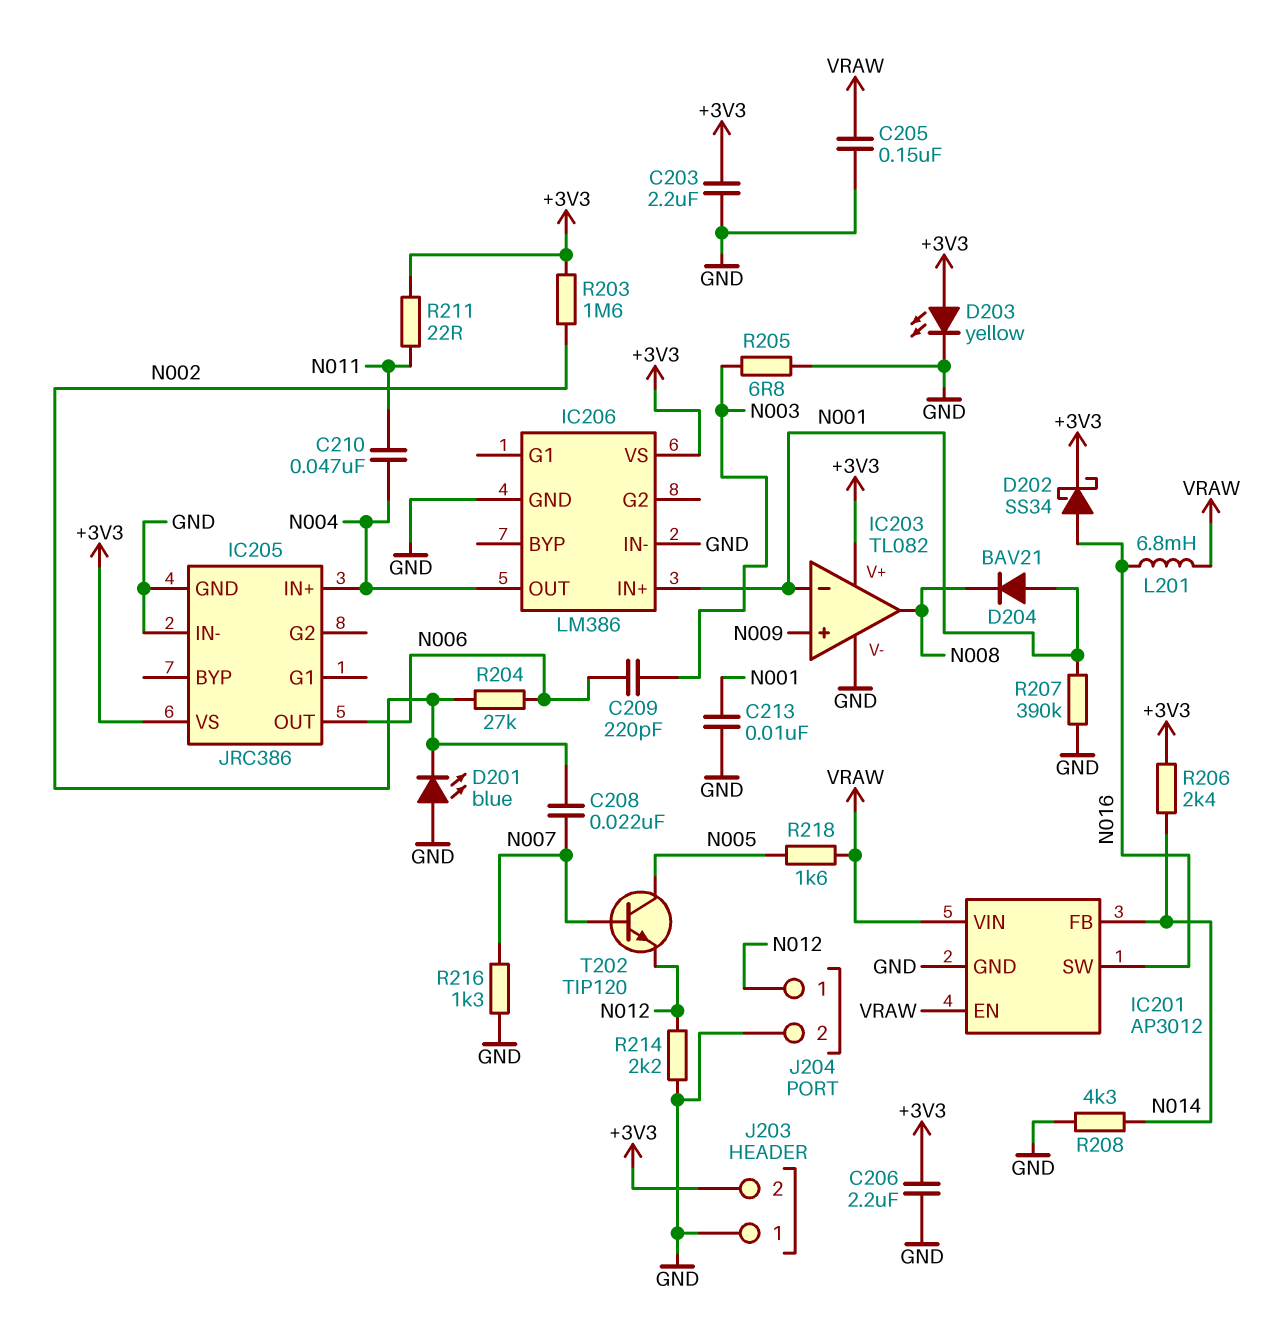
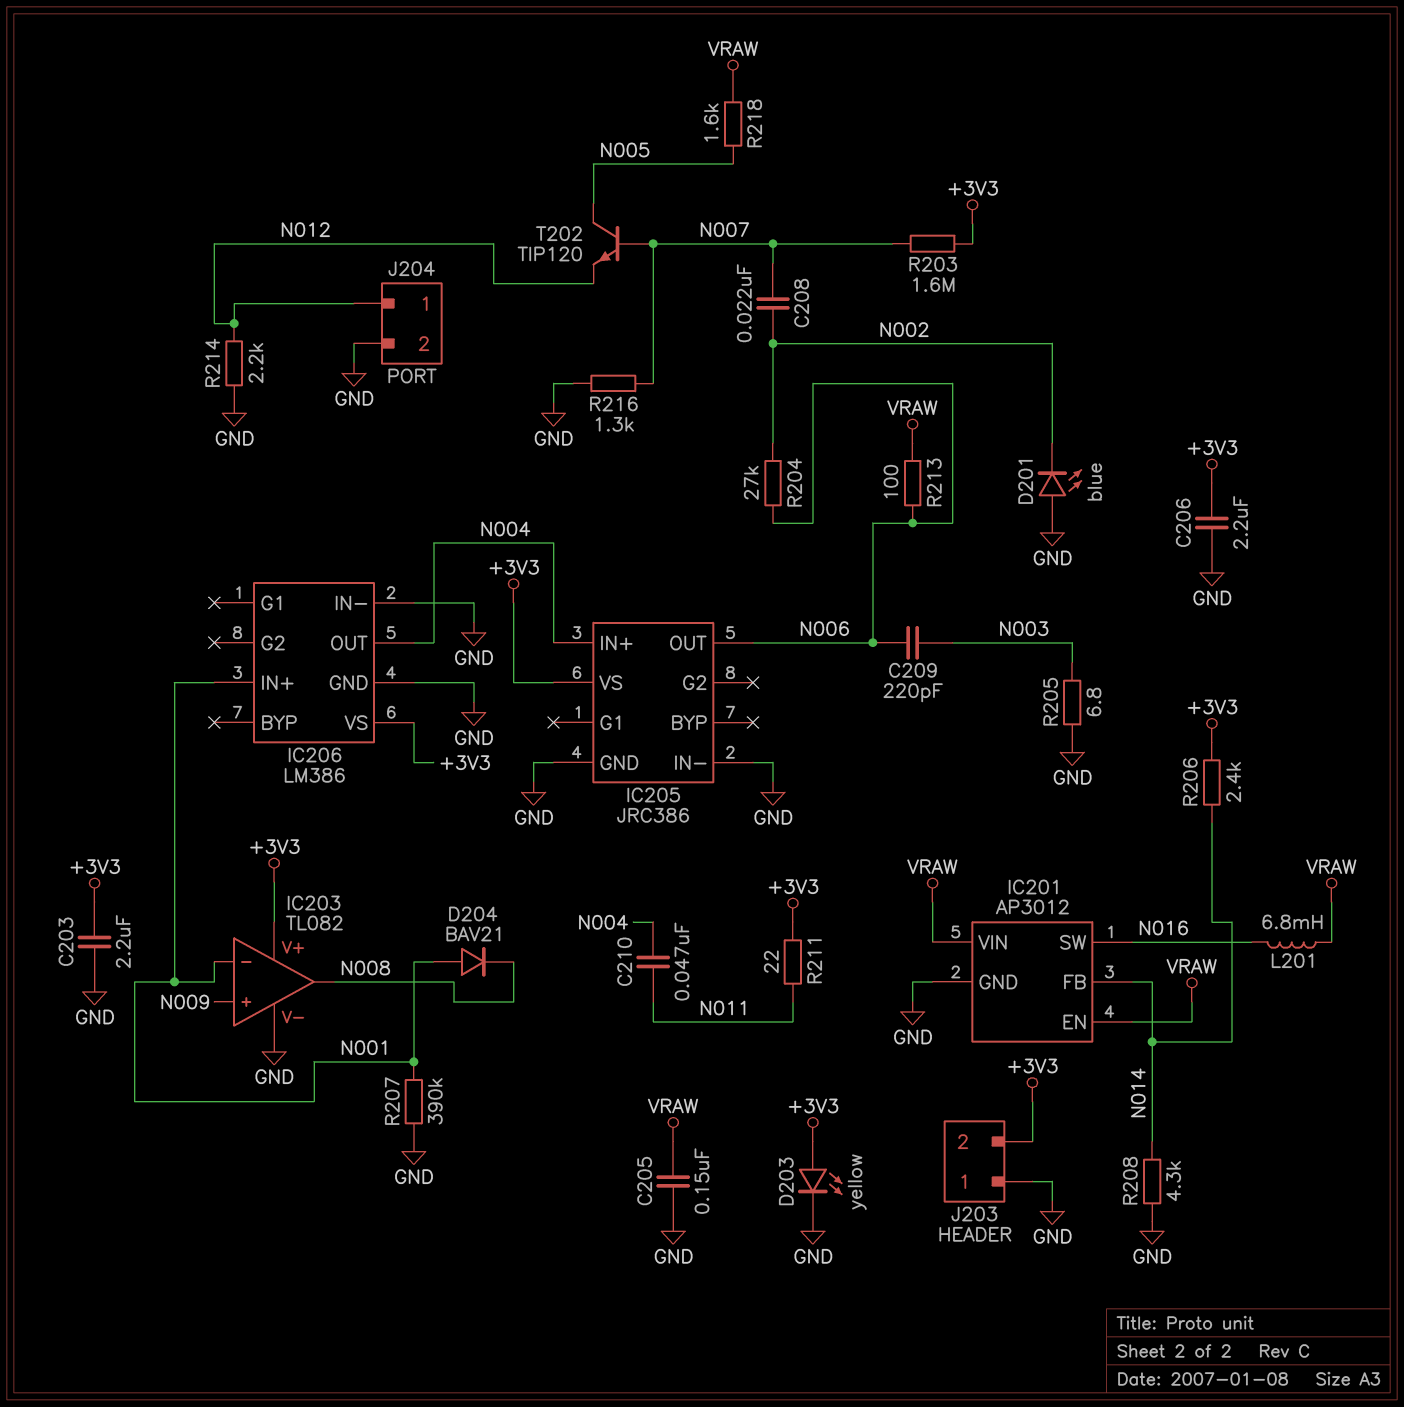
C213: 10nF (GND, N001) -> none
D202: schottky SS34 (A N016, K +3V3) -> none
R203: 1.6M (+3V3, N002) -> 1.6M (+3V3, N007)
R213: none -> 100 (N006, VRAW)

